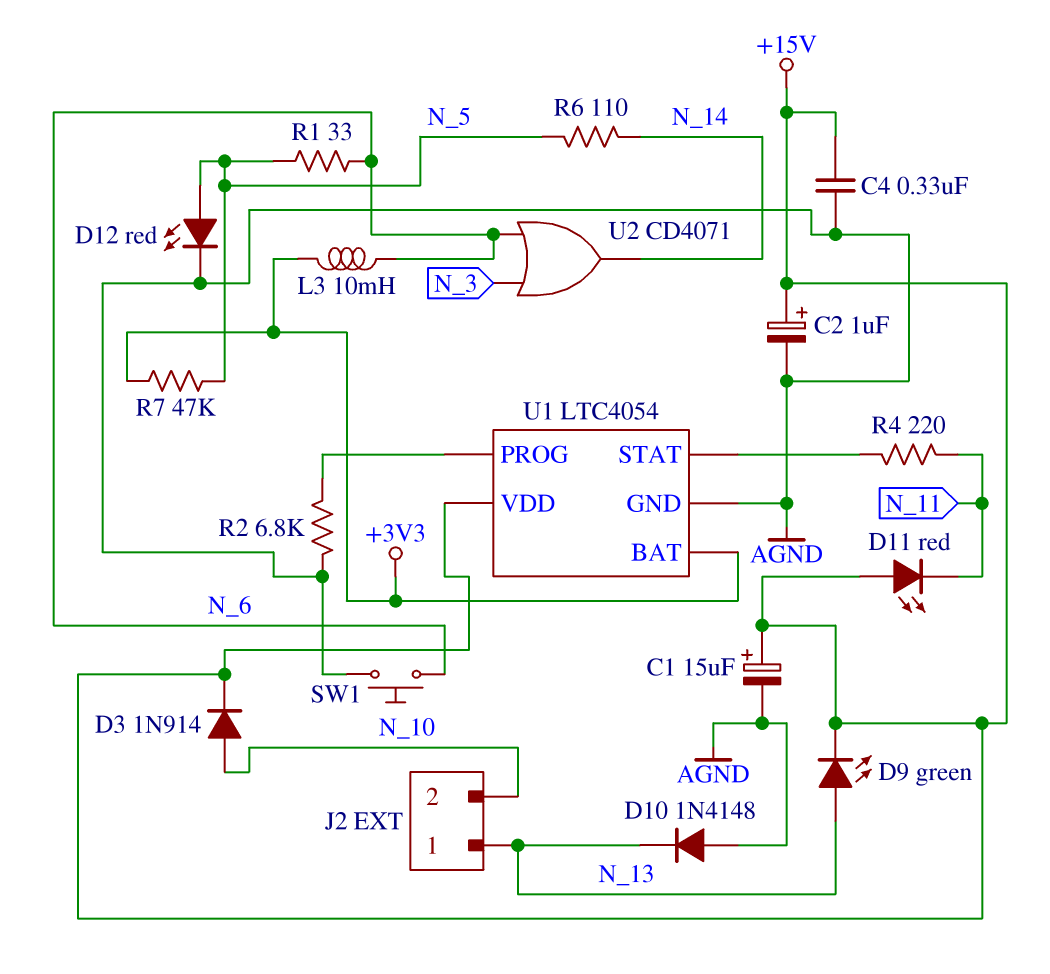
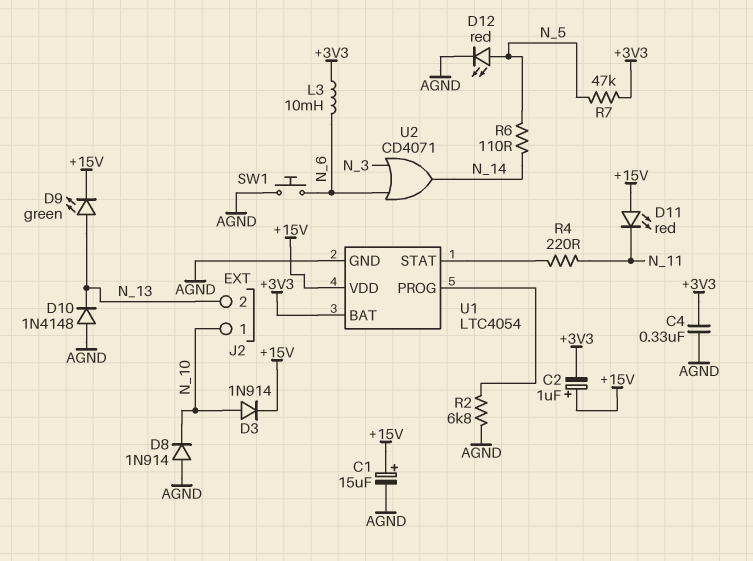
C2: 1uF (plus +15V, minus AGND) -> 1uF (plus +15V, minus +3V3)
C4: 330nF (+15V, AGND) -> 330nF (+3V3, AGND)
D8: none -> diode 1N914 (A AGND, K N_10)
J2 pin 1: N_13 -> N_10
J2 pin 2: N_10 -> N_13
R1: 33 (N_5, N_6) -> none

